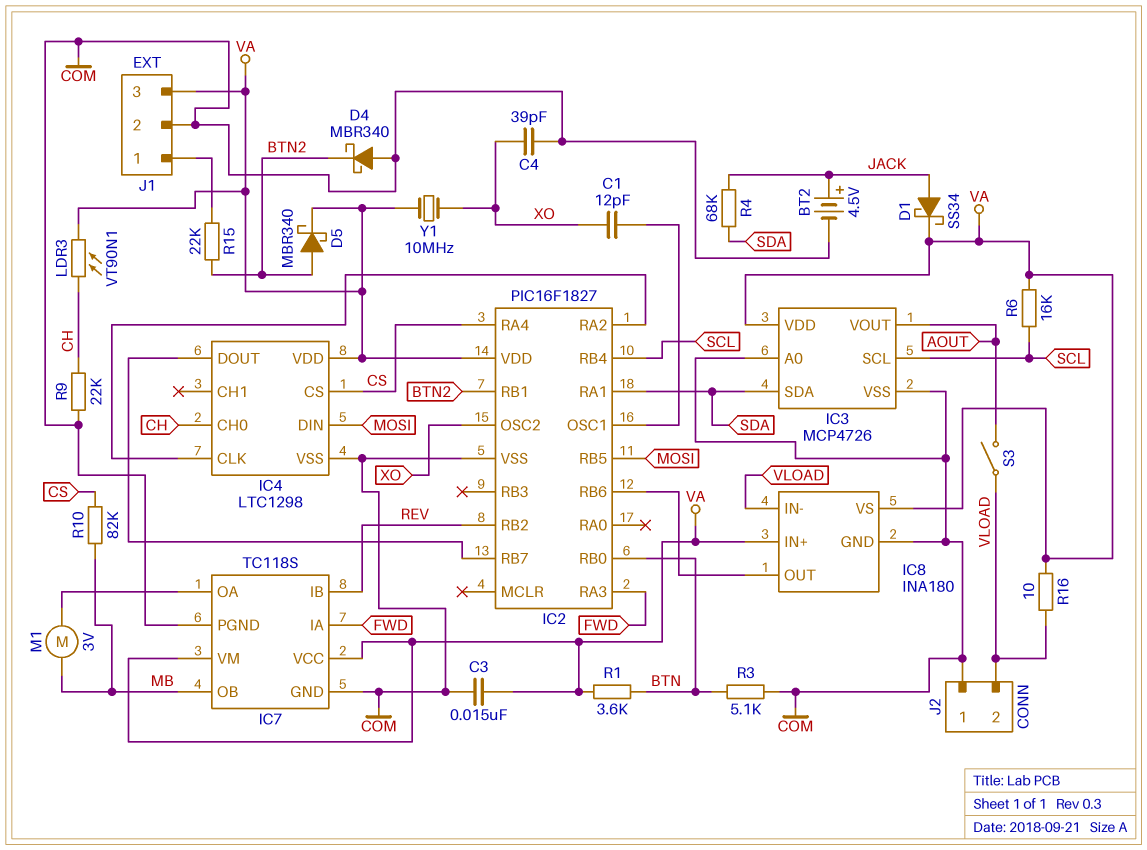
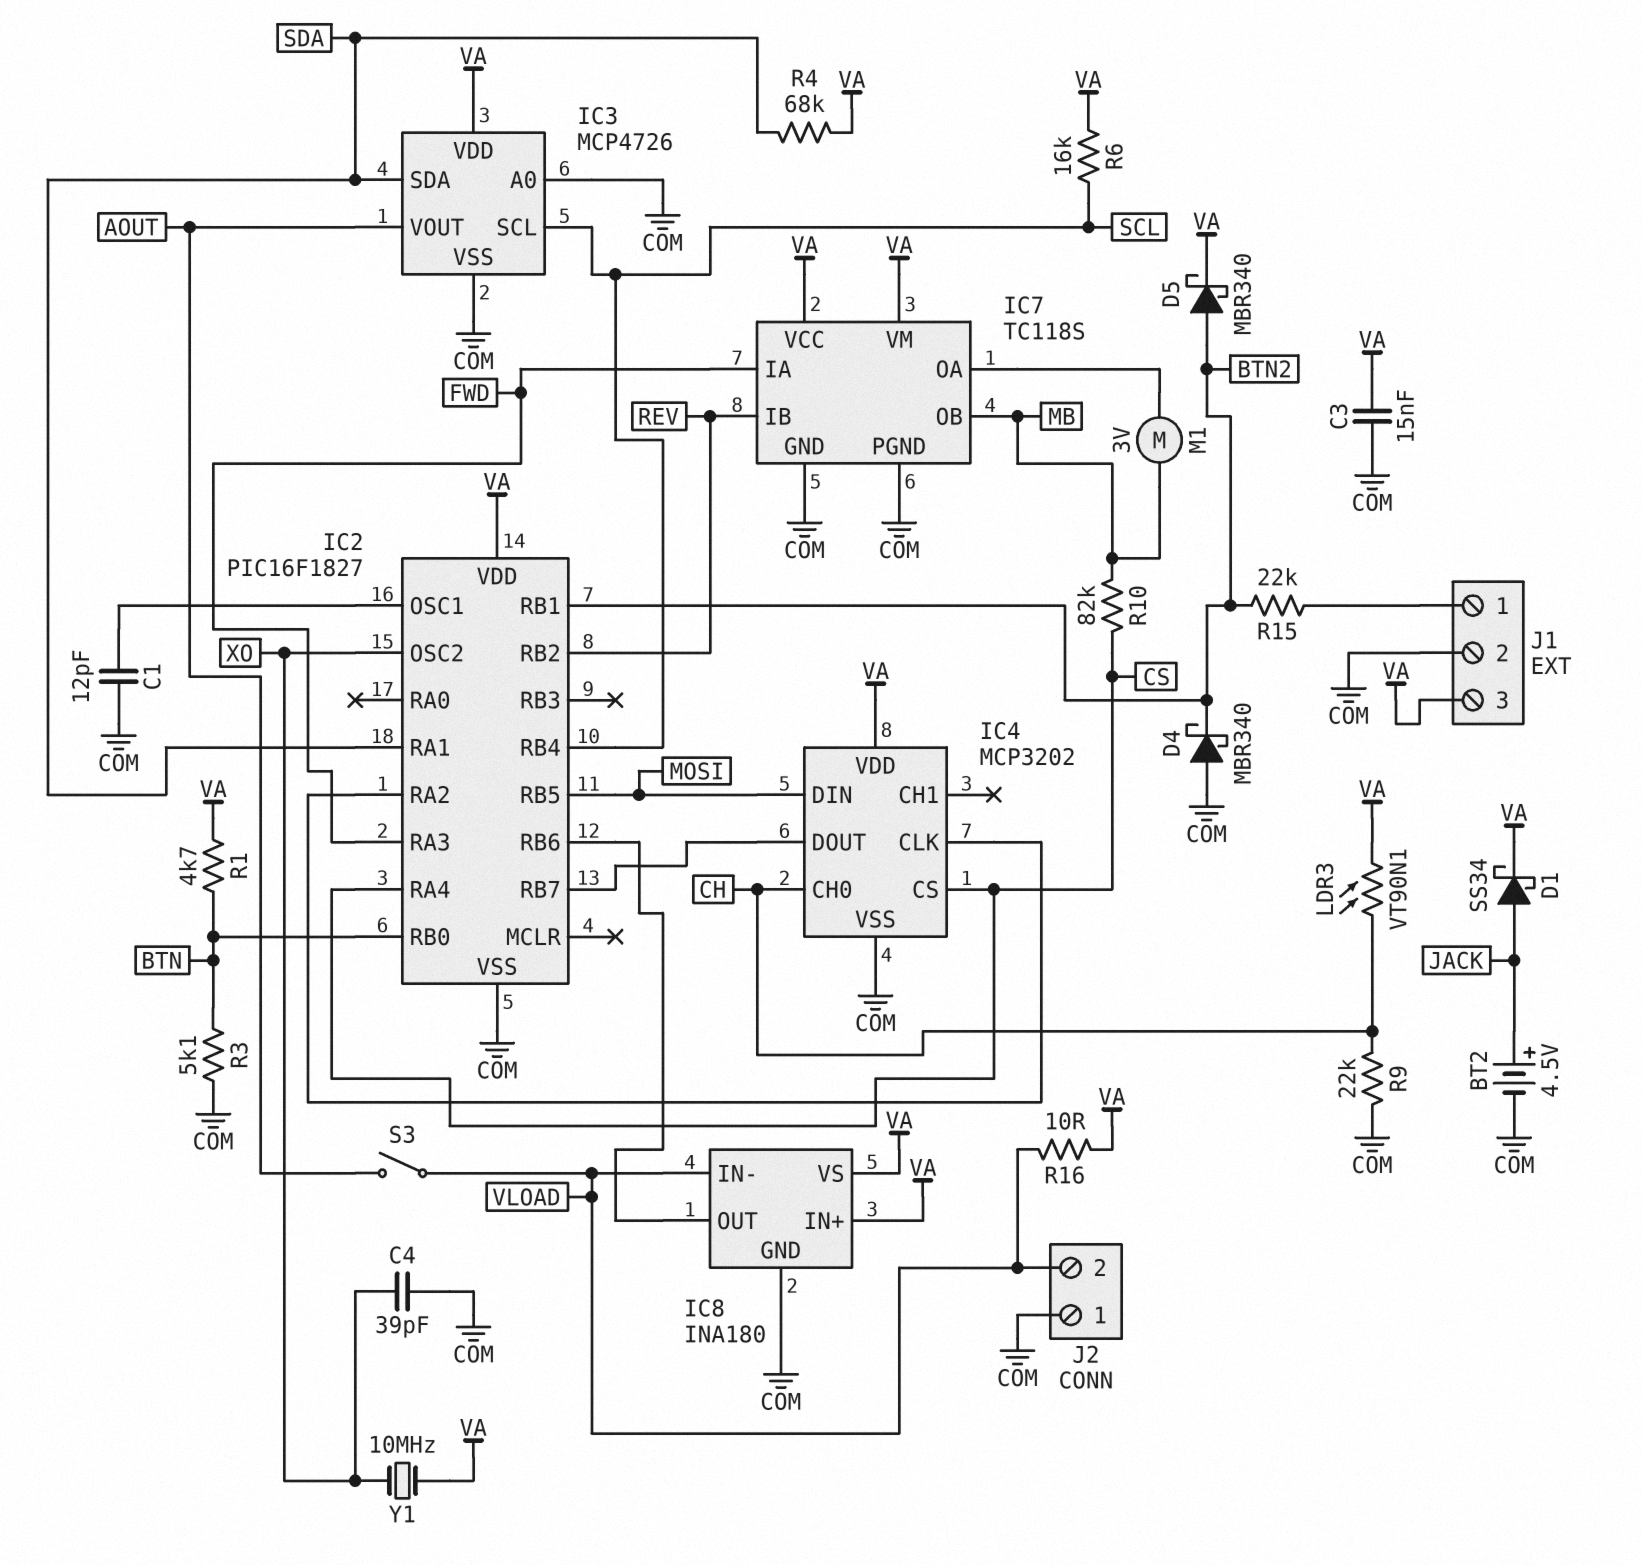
C1: 12pF (IC2/OSC1, XO) -> 12pF (COM, IC2/OSC1)
IC4: LTC1298 -> MCP3202
R1: 3.6k (BTN, VA) -> 4.7k (BTN, VA)
R4: 68k (JACK, SDA) -> 68k (SDA, VA)

